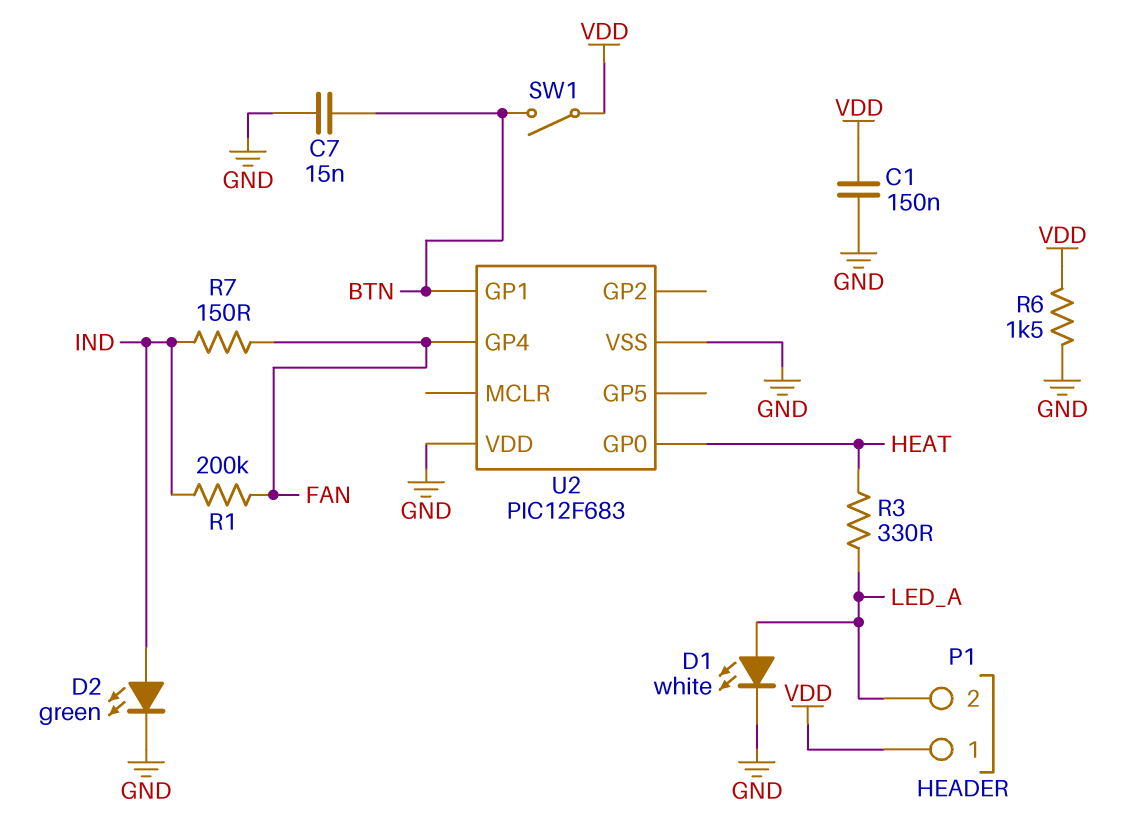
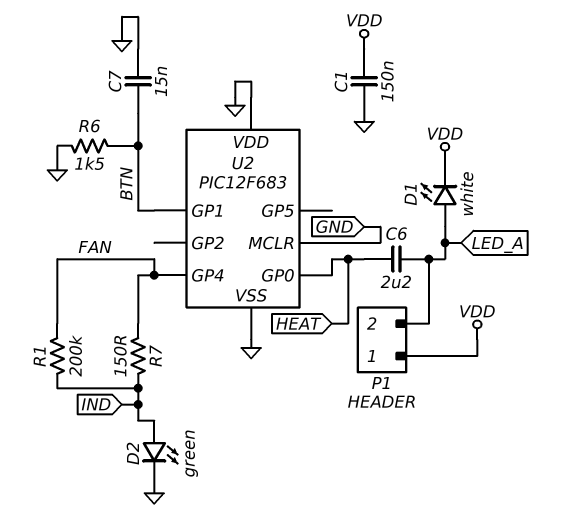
C6: none -> 2.2uF (HEAT, LED_A)
D1: LED white (A LED_A, K GND) -> LED white (A LED_A, K VDD)
R3: 330 (HEAT, LED_A) -> none
R6: 1.5k (GND, VDD) -> 1.5k (BTN, GND)
SW1: switch (BTN, VDD) -> none
U2 pin MCLR: none -> GND

